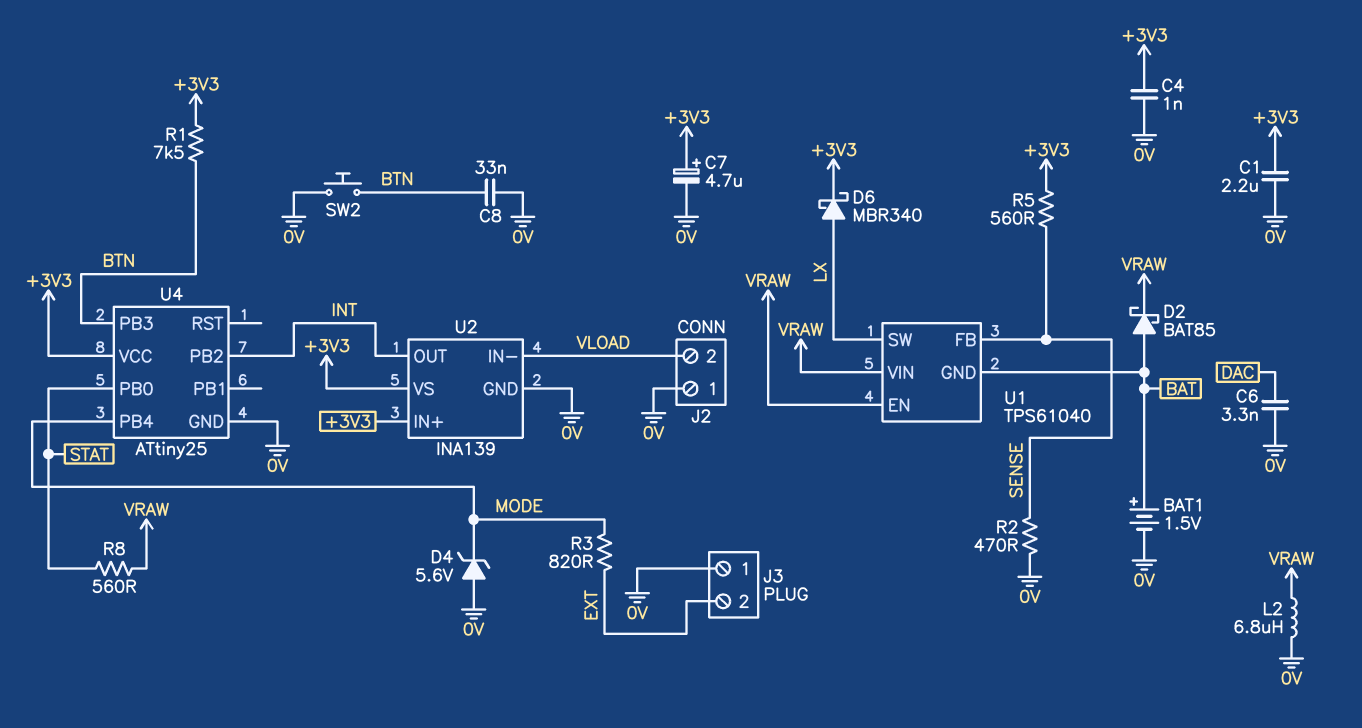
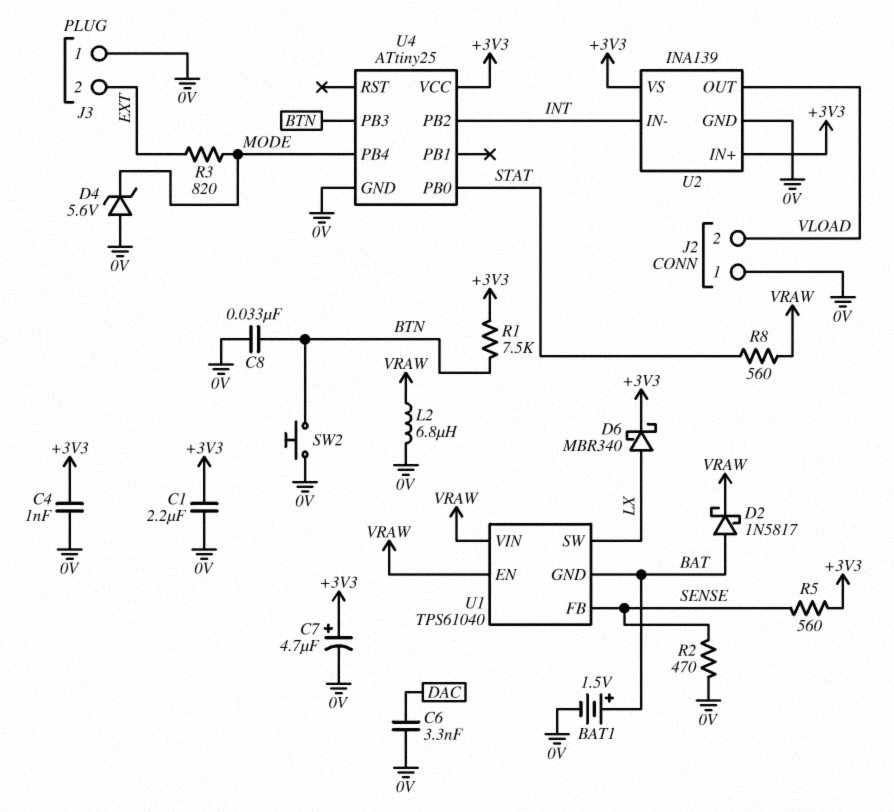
D2: schottky BAT85 (A BAT, K VRAW) -> schottky 1N5817 (A BAT, K VRAW)
U2 pin IN-: VLOAD -> INT
U2 pin OUT: INT -> VLOAD

